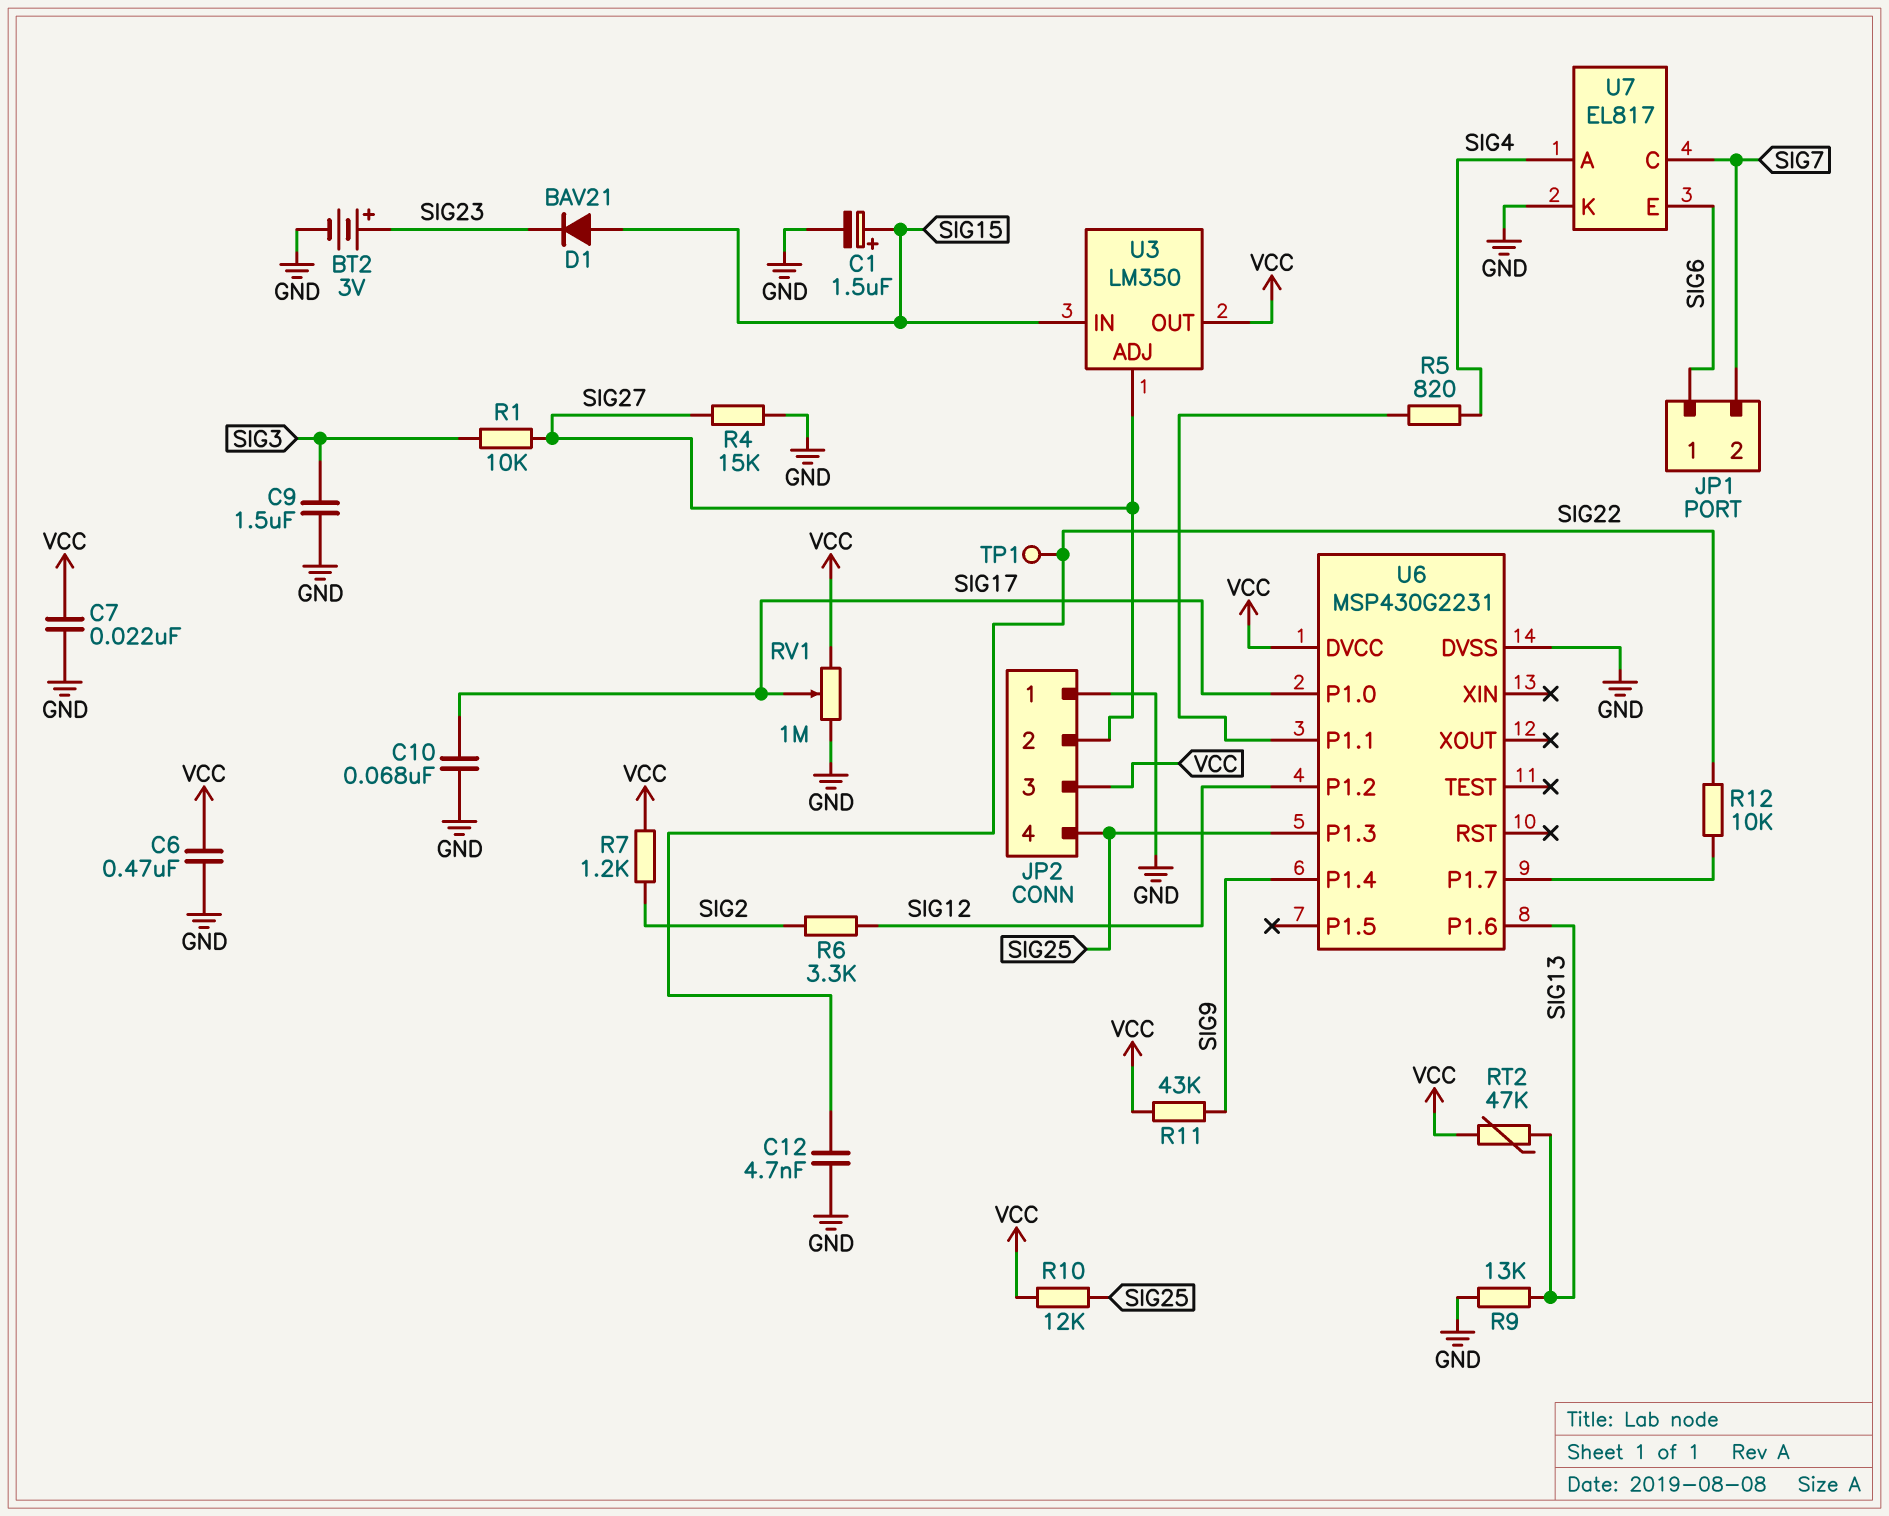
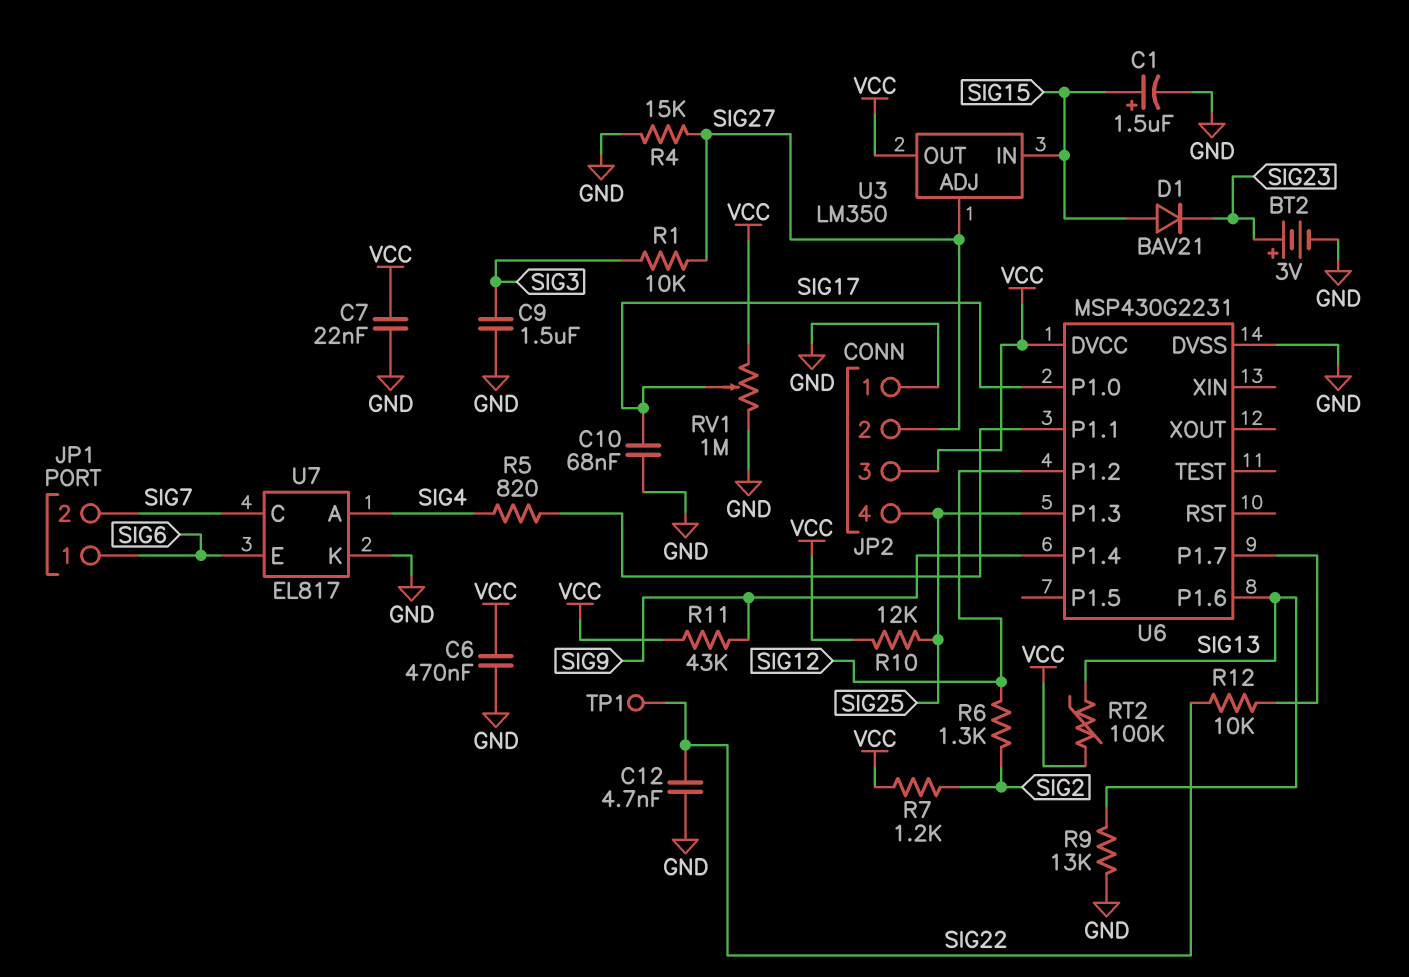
R6: 3.3k (SIG2, SIG12) -> 1.3k (SIG2, SIG12)
RT2: 47k (SIG13, VCC) -> 100k (SIG13, VCC)

